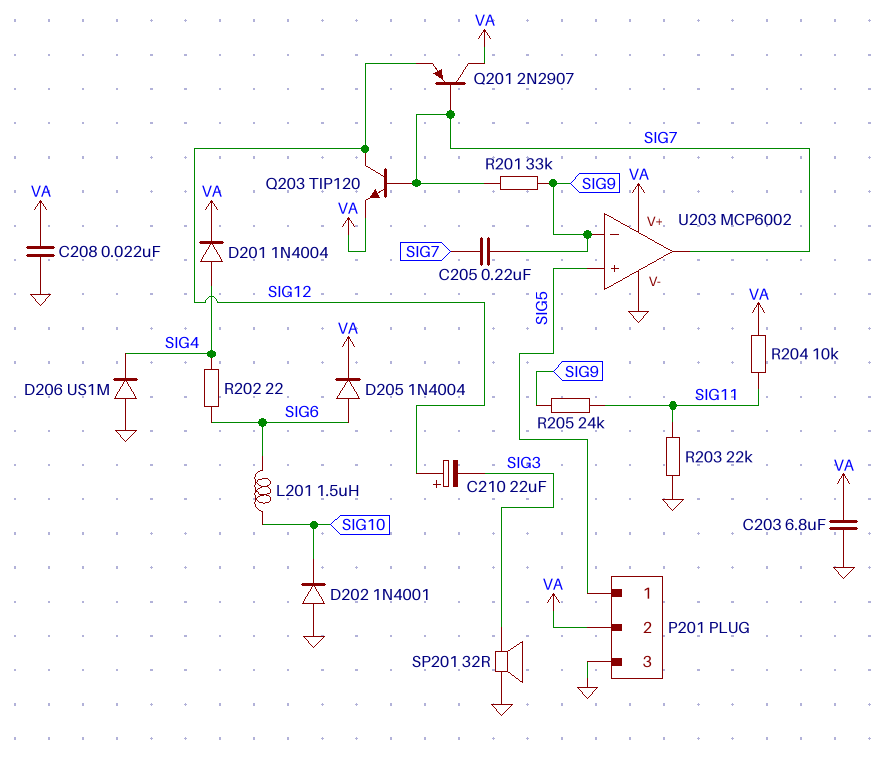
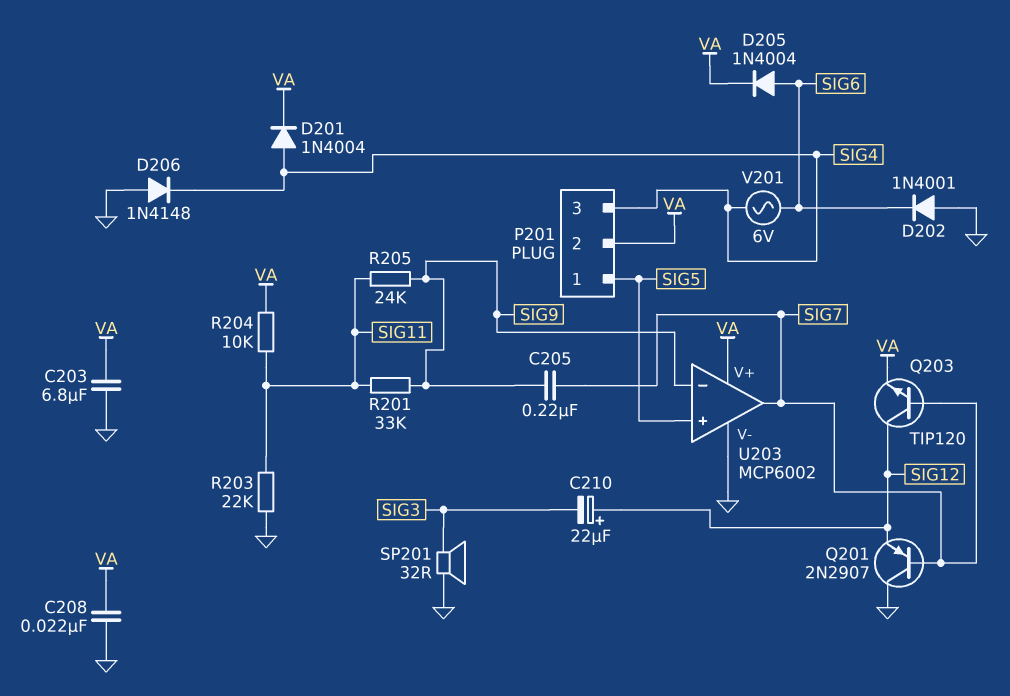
D202: diode 1N4001 (A GND, K SIG10) -> diode 1N4001 (A GND, K SIG6)
D206: diode US1M (A GND, K SIG4) -> diode 1N4148 (A GND, K SIG4)
L201: 1.5uH (SIG6, SIG10) -> none
P201 pin 3: GND -> SIG4
Q201: PNP 2N2907 (B SIG7, C VA, E SIG12) -> PNP 2N2907 (B SIG7, C GND, E SIG12)
R201: 33k (SIG7, SIG9) -> 33k (SIG9, SIG11)
R202: 22 (SIG4, SIG6) -> none
V201: none -> AC 6V (SIG4, SIG6)

